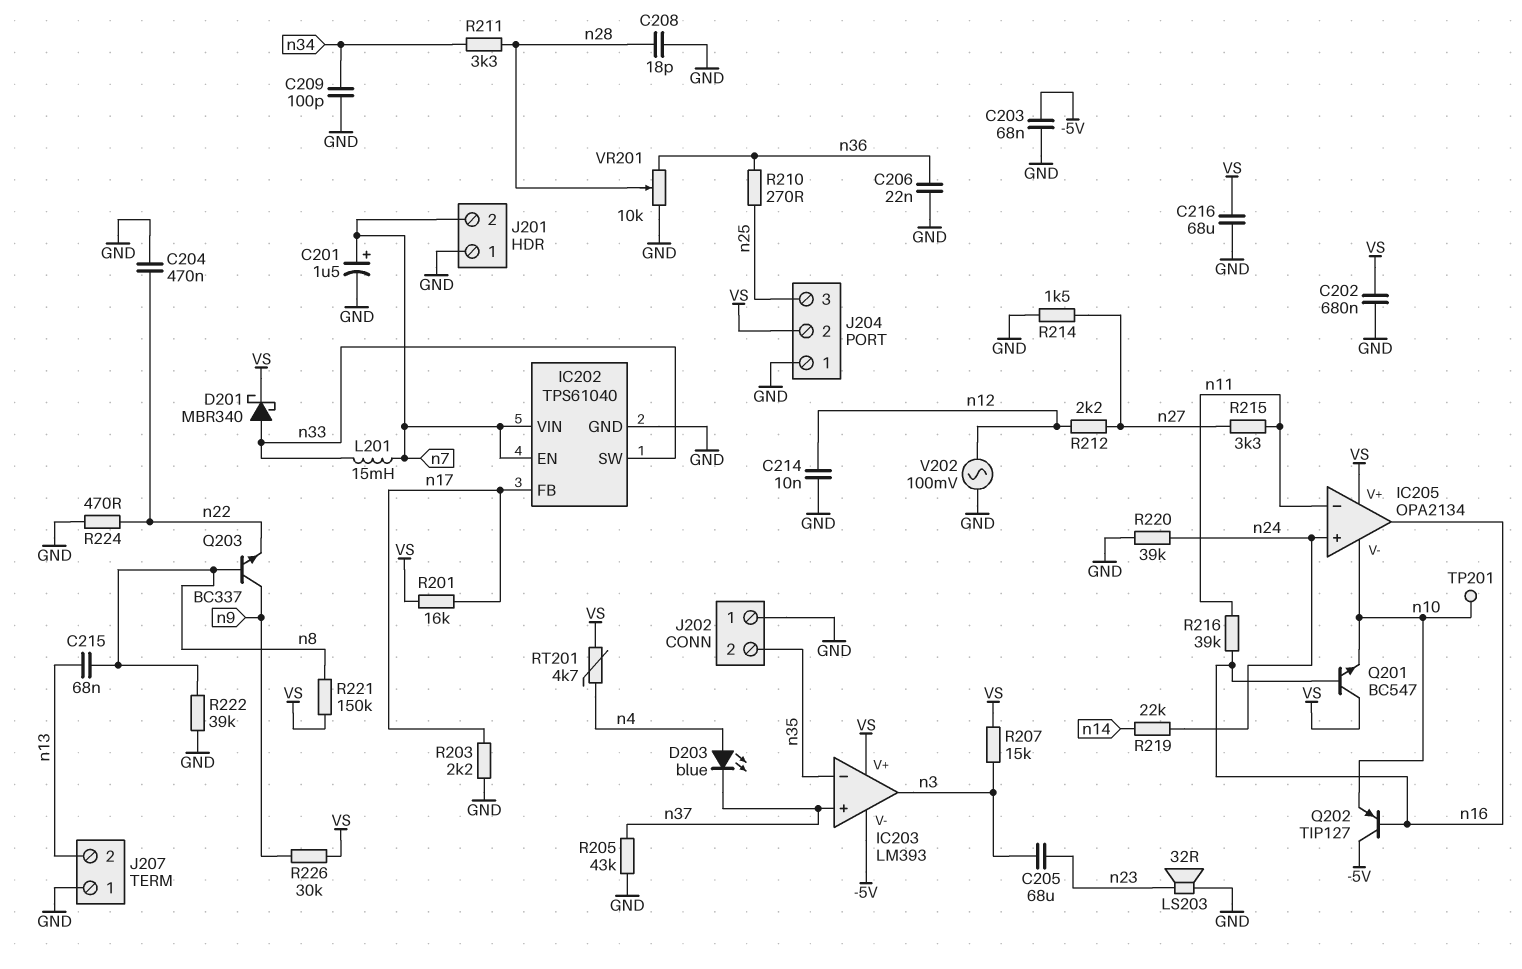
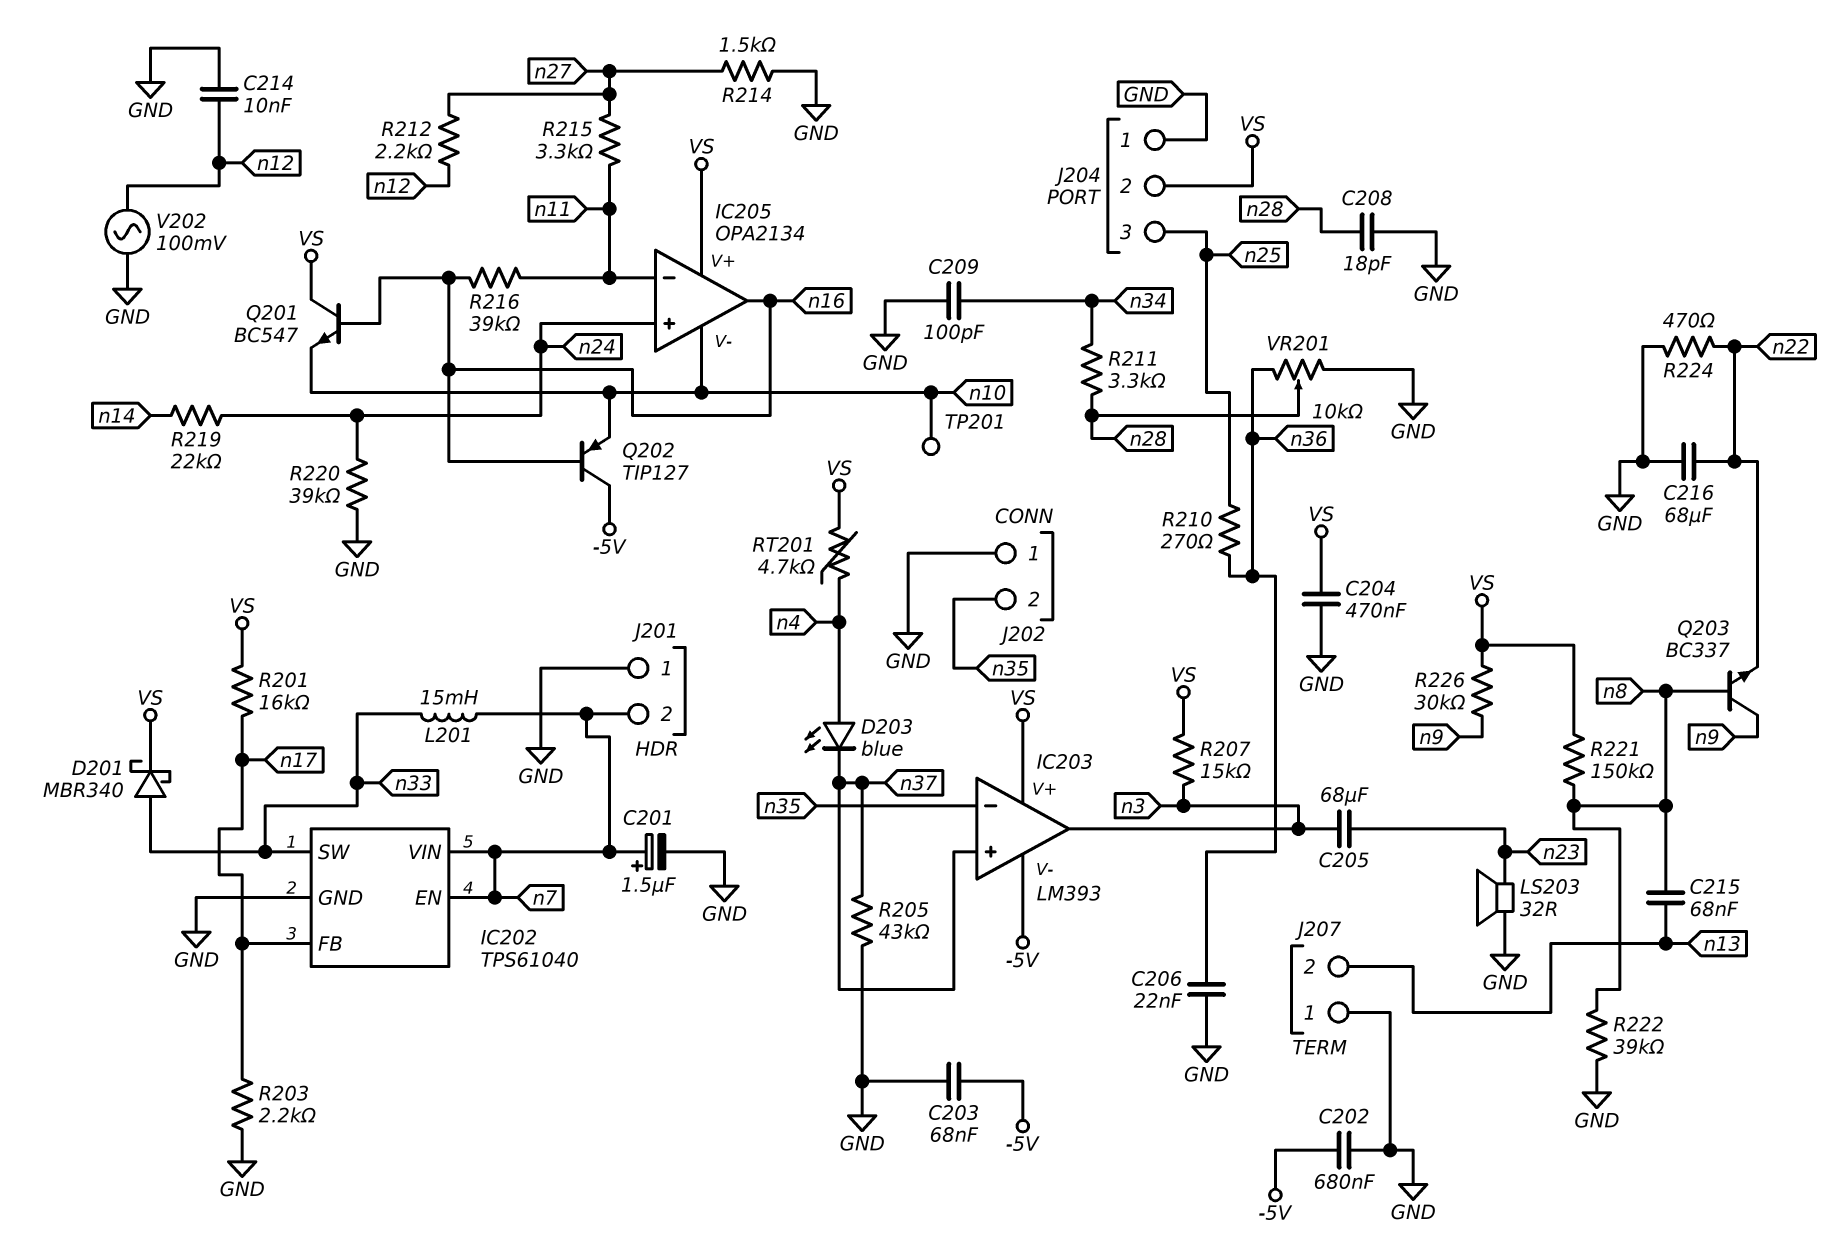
C202: 680nF (GND, VS) -> 680nF (-5V, GND)
C204: 470nF (GND, n22) -> 470nF (GND, VS)
C216: 68uF (GND, VS) -> 68uF (GND, n22)

